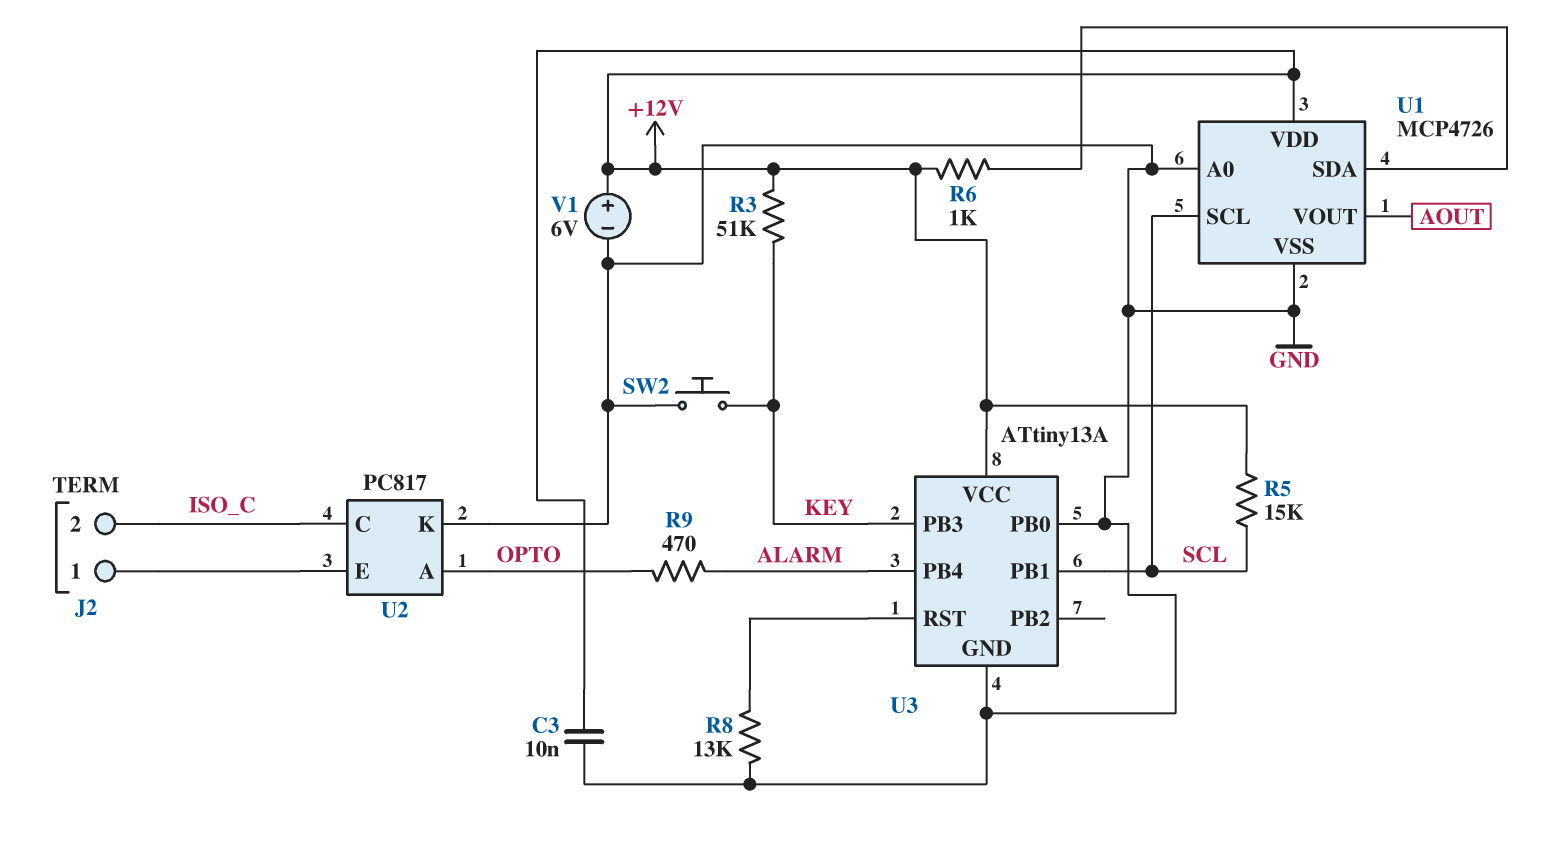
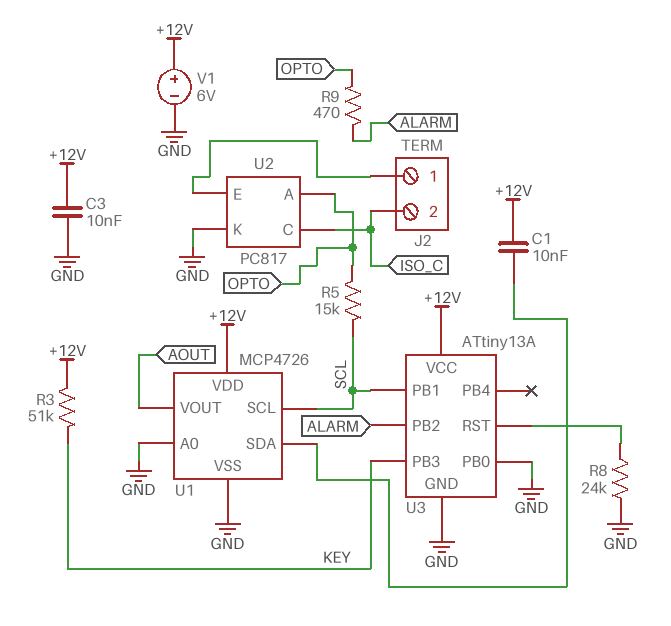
C1: none -> 10nF (+12V, U1/SDA)
R5: 15k (+12V, SCL) -> 15k (OPTO, SCL)
R6: 1k (+12V, U1/SDA) -> none
R8: 13k (GND, U3/RST) -> 24k (GND, U3/RST)
SW2: button (GND, KEY) -> none
U3 pin PB2: none -> ALARM
U3 pin PB4: ALARM -> none

